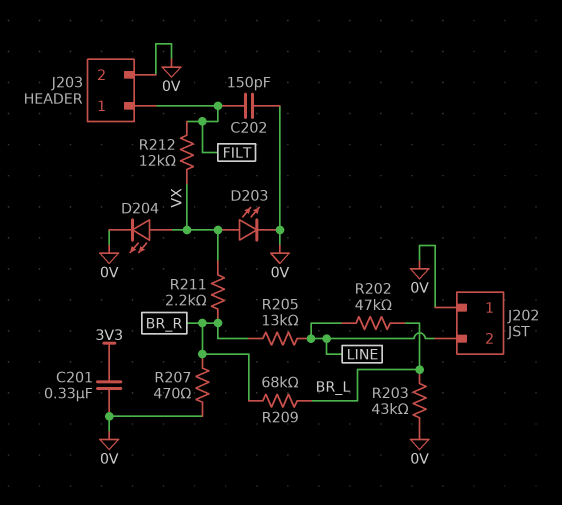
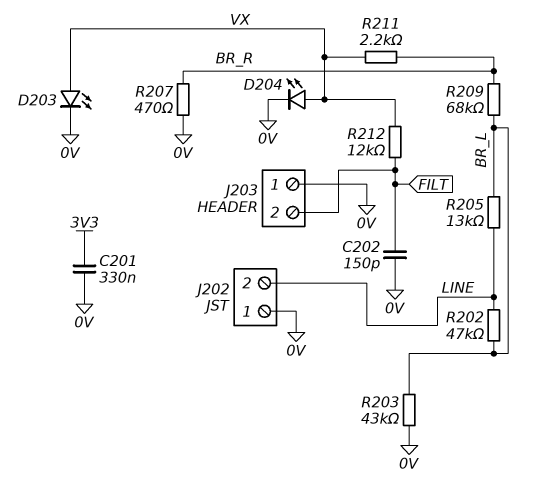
J203 pin 1: FILT -> 0V
J203 pin 2: 0V -> FILT
R205: 13k (BR_R, LINE) -> 13k (BR_L, LINE)

